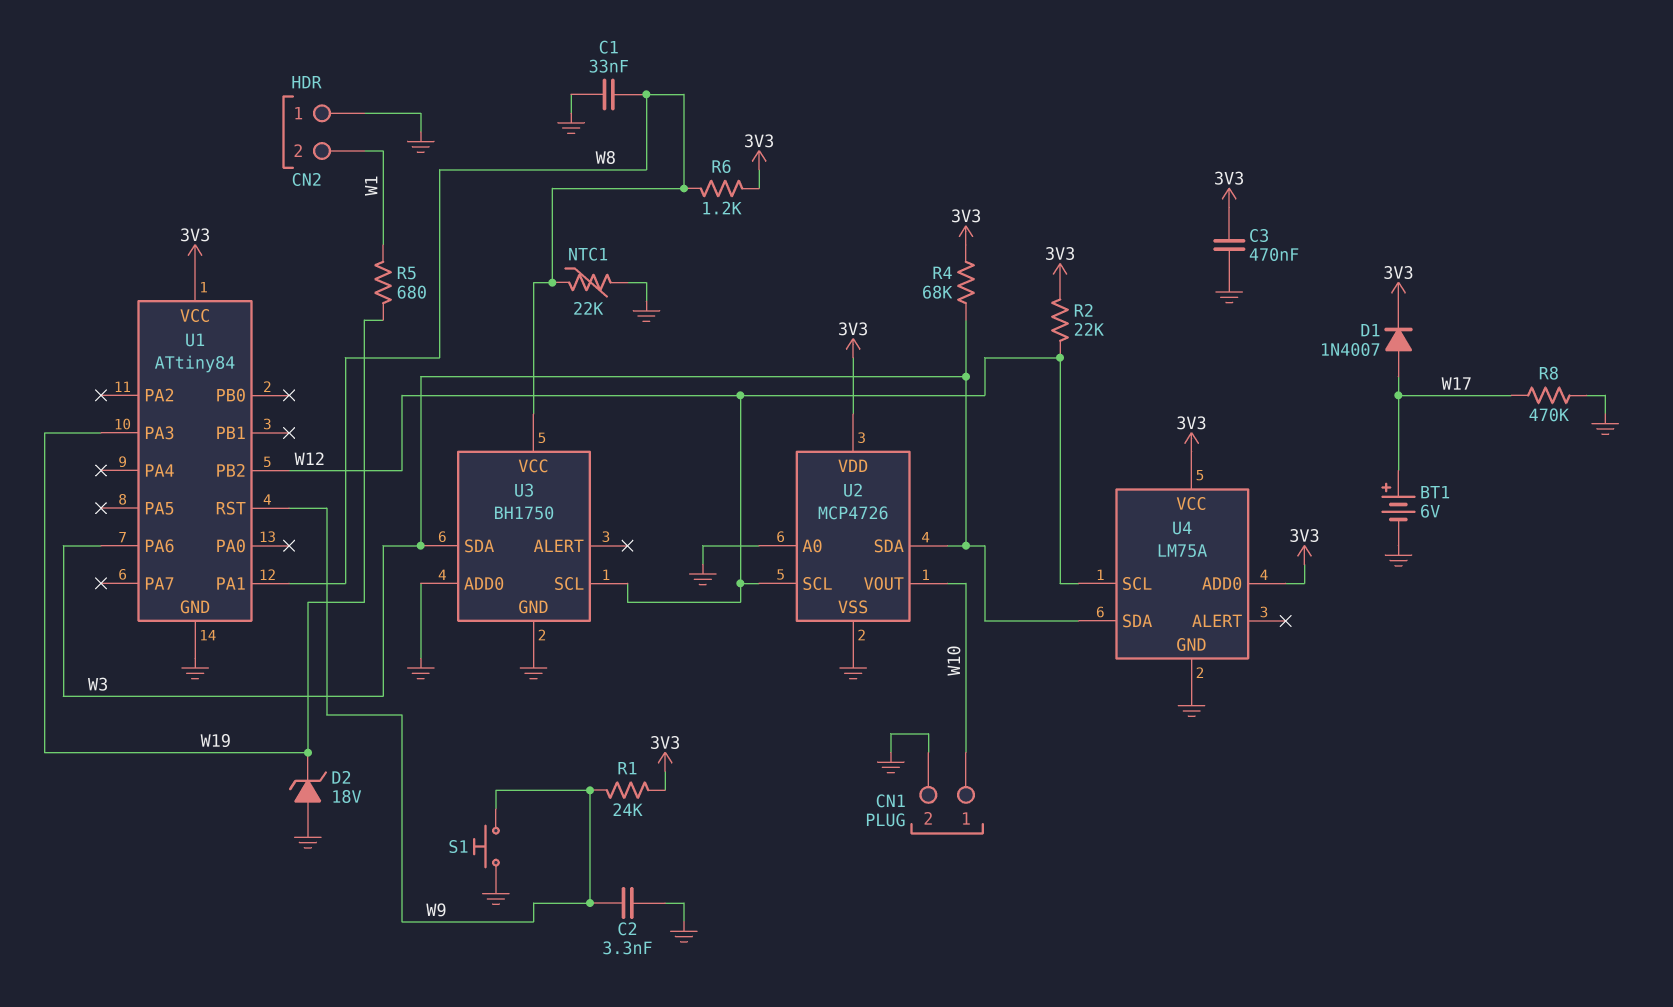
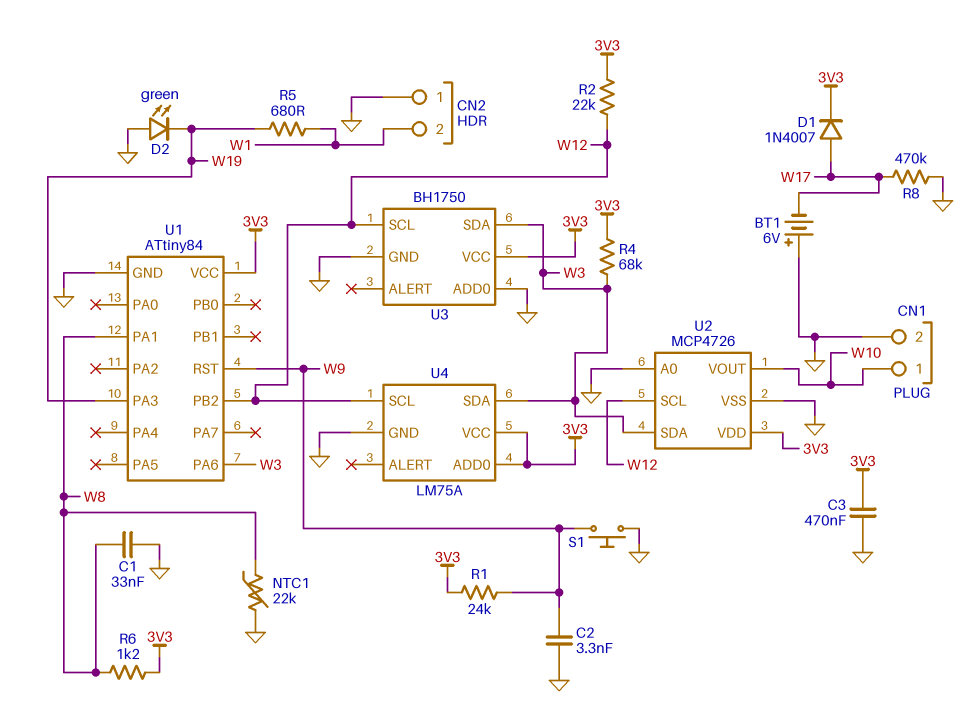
BT1: 6V (plus W17, minus GND) -> 6V (plus GND, minus W17)
D2: zener 18V (A GND, K W19) -> LED green (A GND, K W19)
U3 pin VCC: W8 -> 3V3

